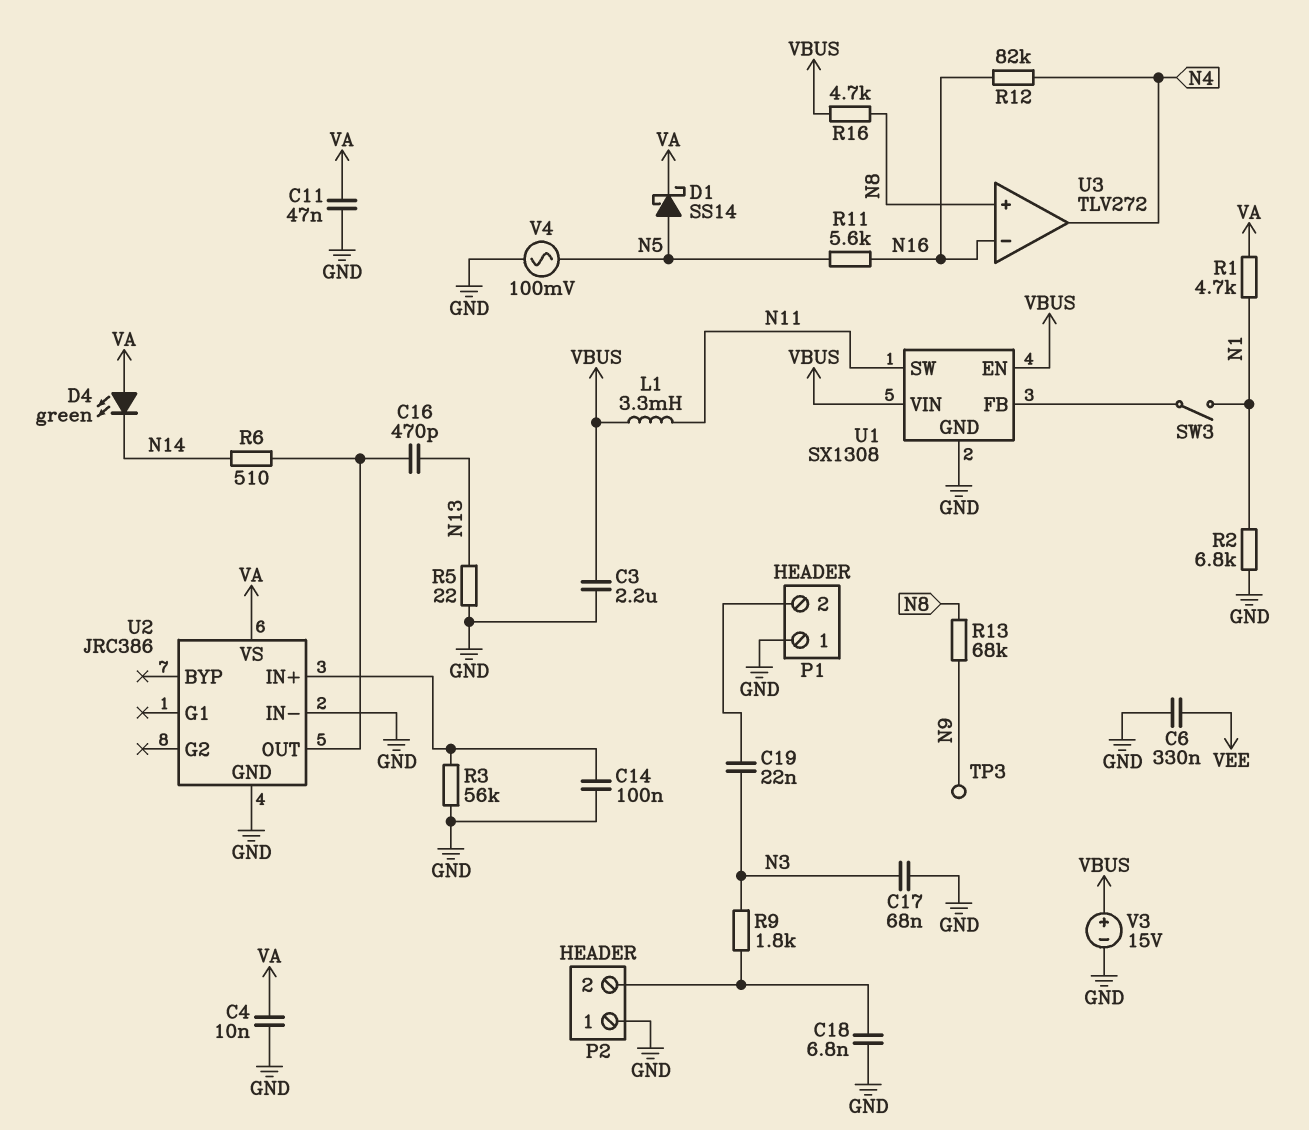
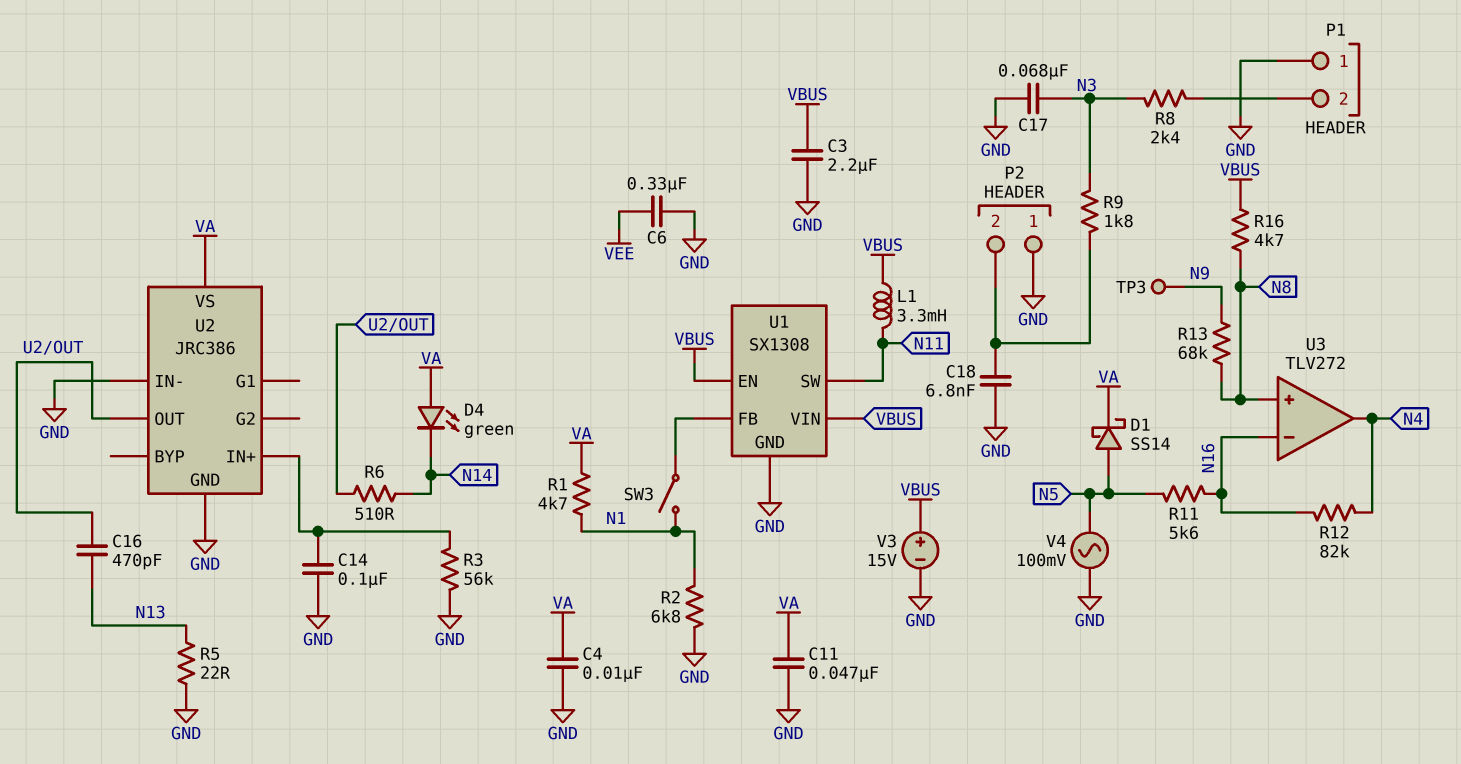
C19: 22nF (N3, P1/2) -> none
R8: none -> 2.4k (N3, P1/2)

